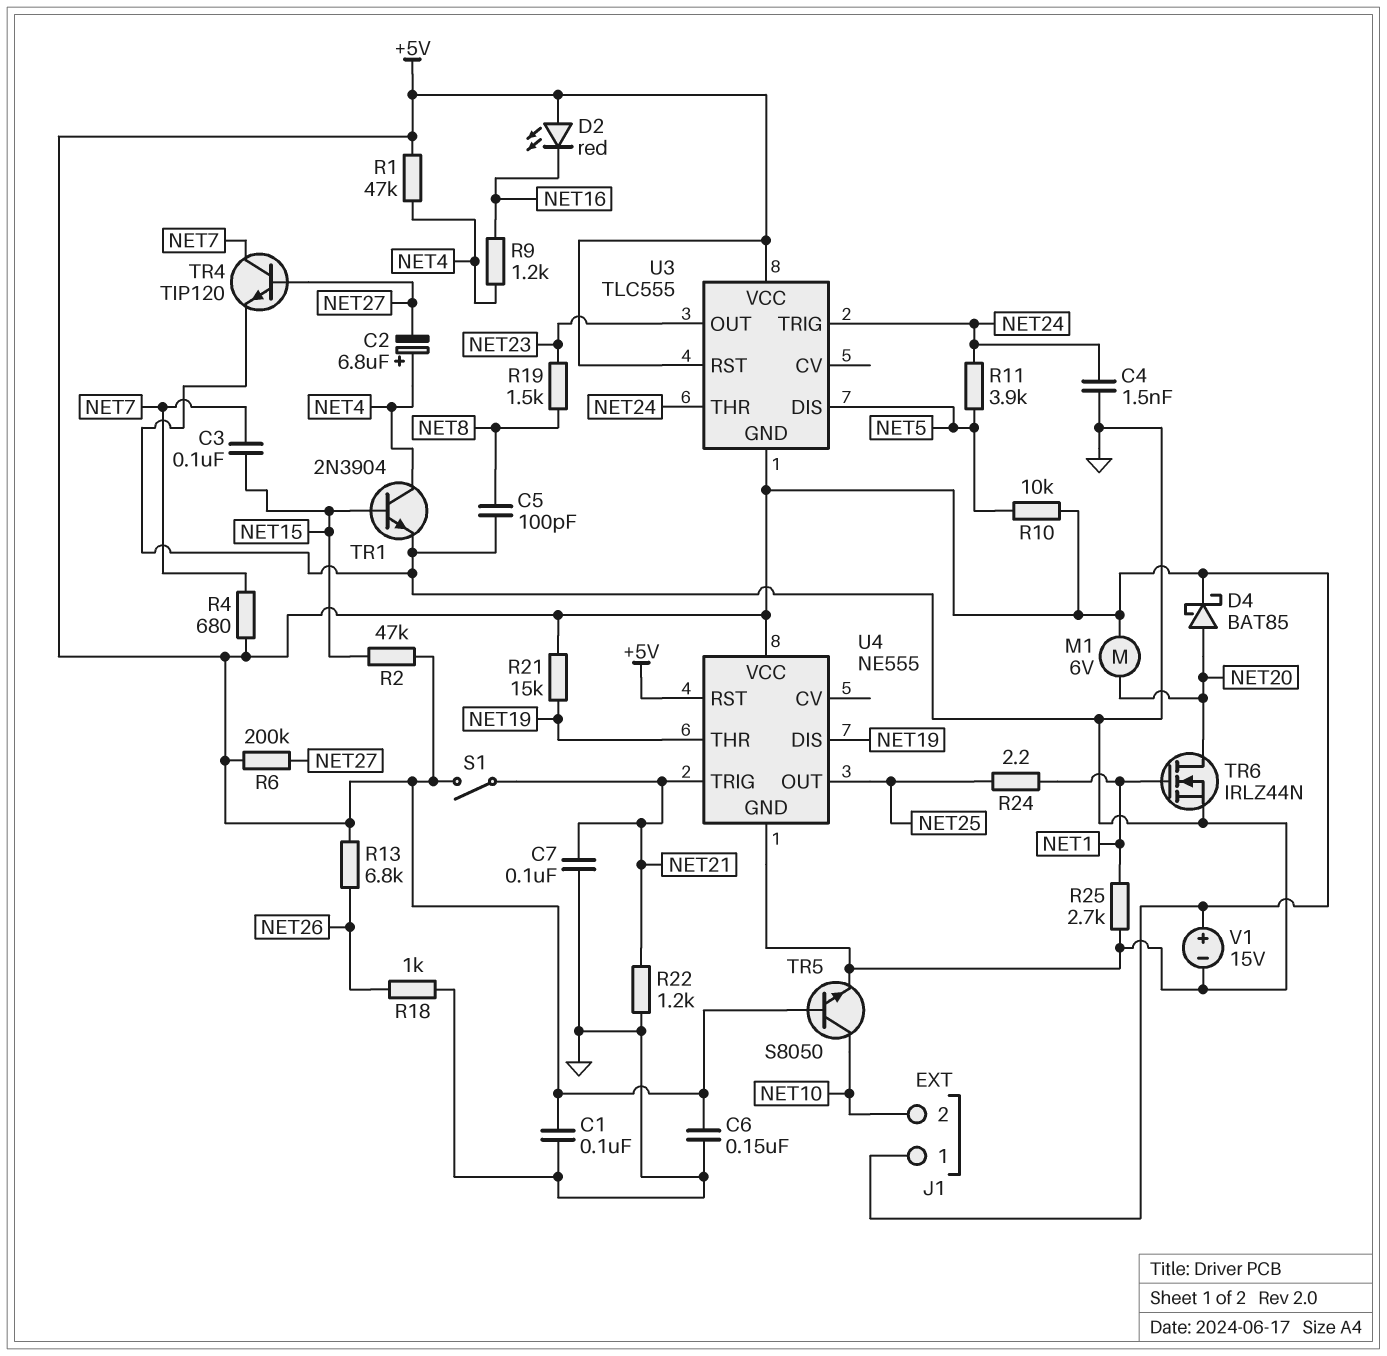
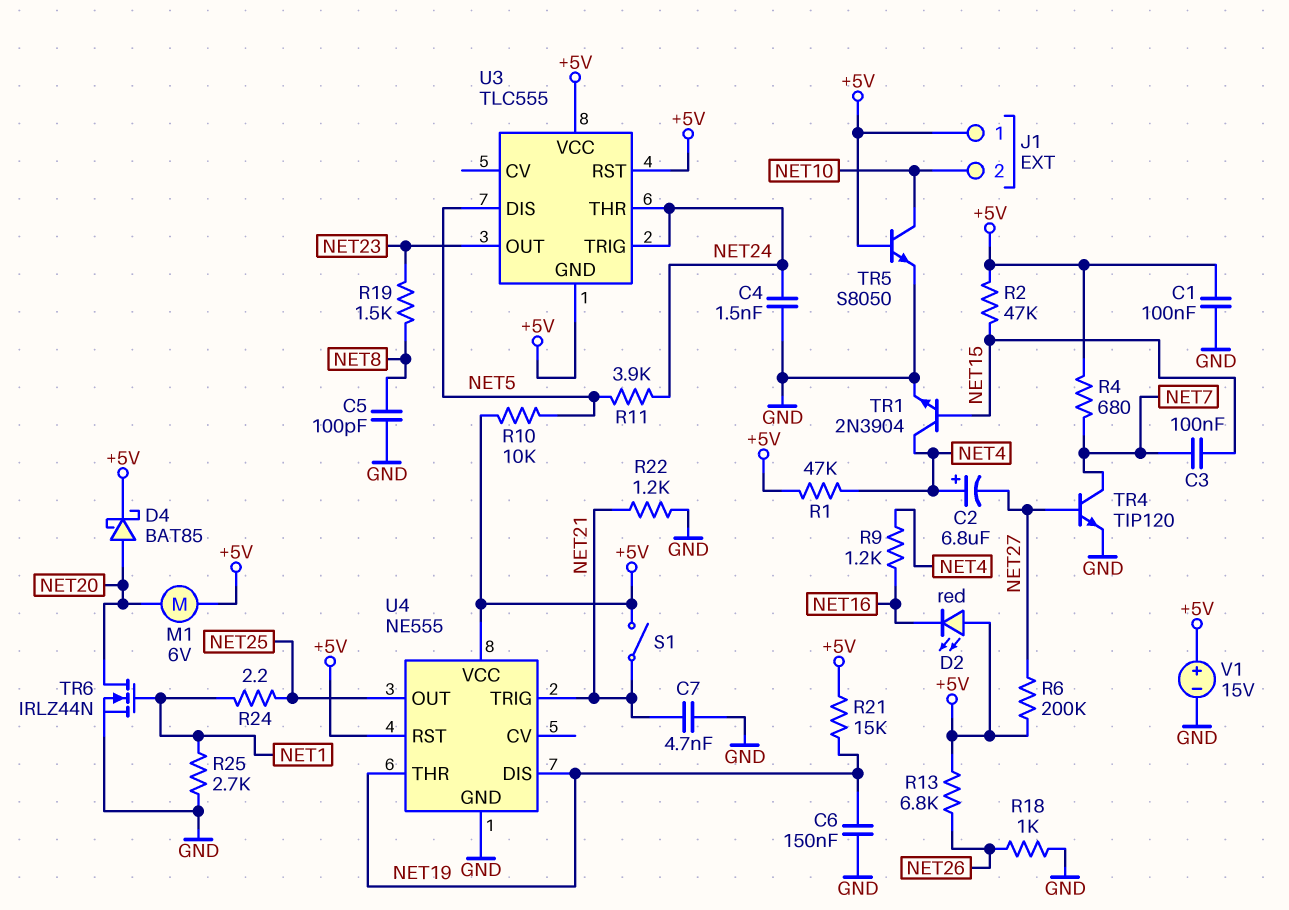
C6: 150nF (+5V, GND) -> 150nF (GND, NET19)
C7: 100nF (GND, NET21) -> 4.7nF (GND, NET21)

